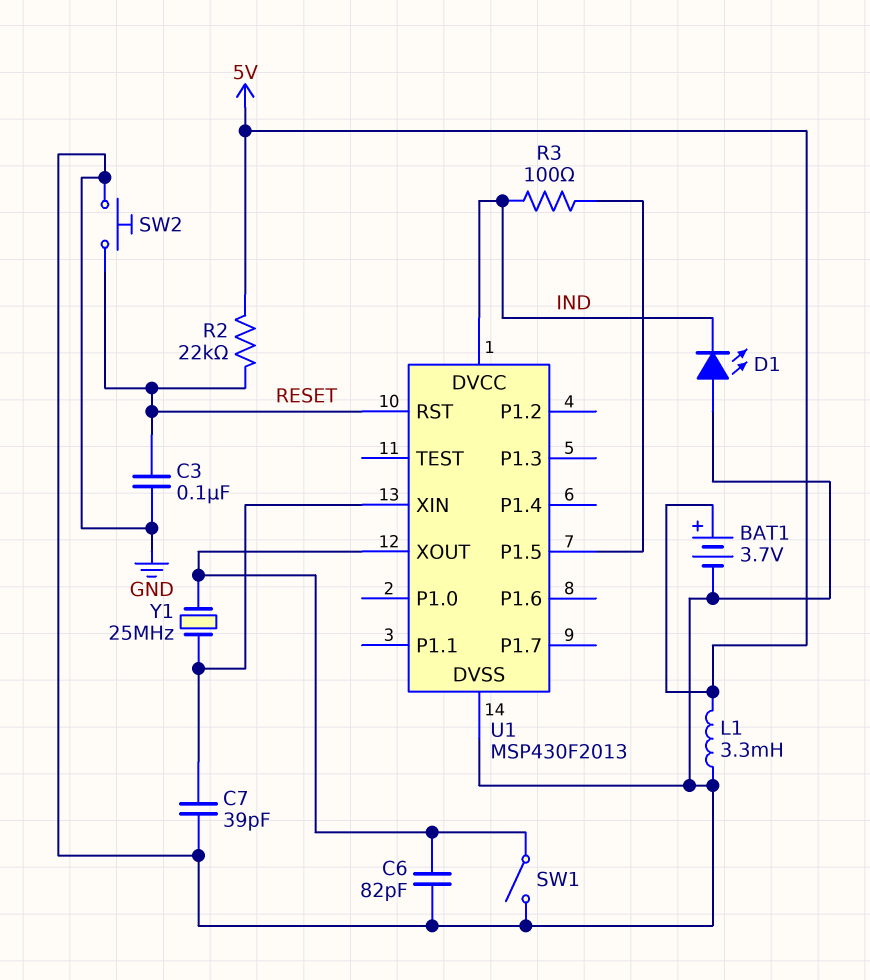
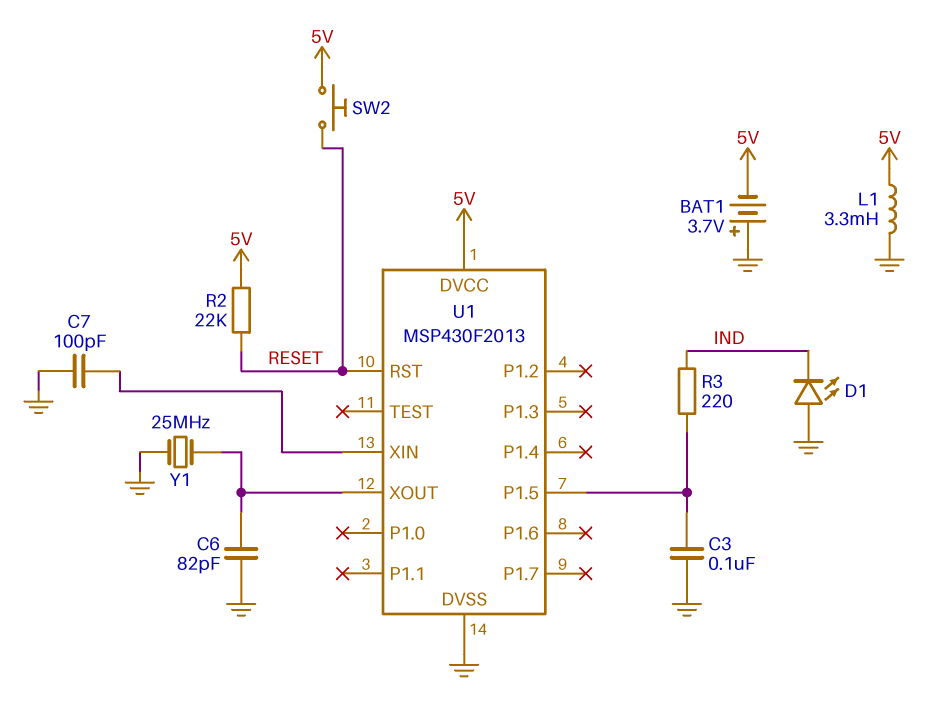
BAT1: 3.7V (plus 5V, minus GND) -> 3.7V (plus GND, minus 5V)
C3: 100nF (GND, RESET) -> 100nF (GND, U1/P1.5)
C7: 39pF (GND, U1/XIN) -> 100pF (GND, U1/XIN)
R3: 100 (IND, U1/P1.5) -> 220 (IND, U1/P1.5)
SW1: switch (GND, U1/XOUT) -> none
SW2: button (GND, RESET) -> button (5V, RESET)
U1 pin DVCC: IND -> 5V
Y1: 25MHz (U1/XIN, U1/XOUT) -> 25MHz (GND, U1/XOUT)

